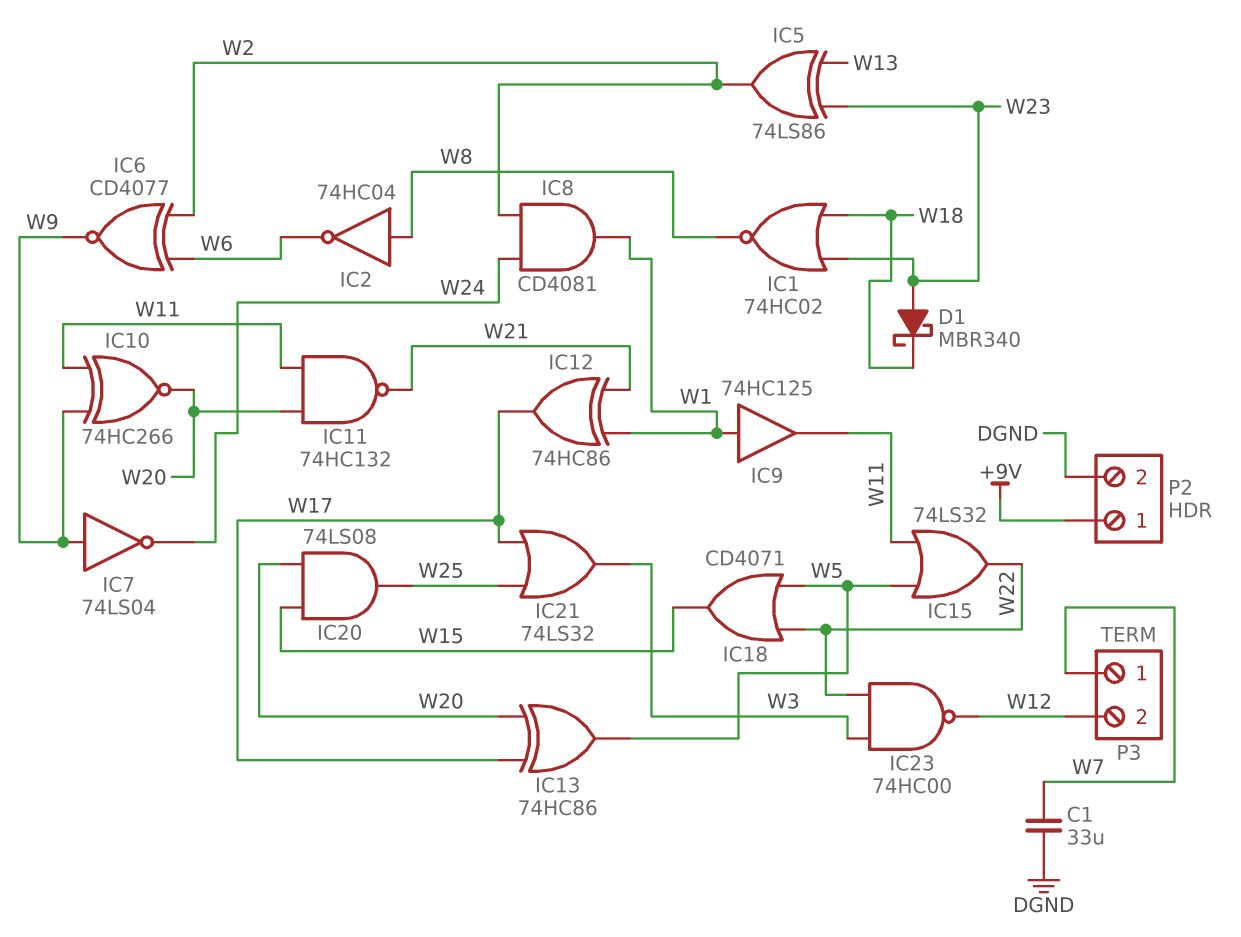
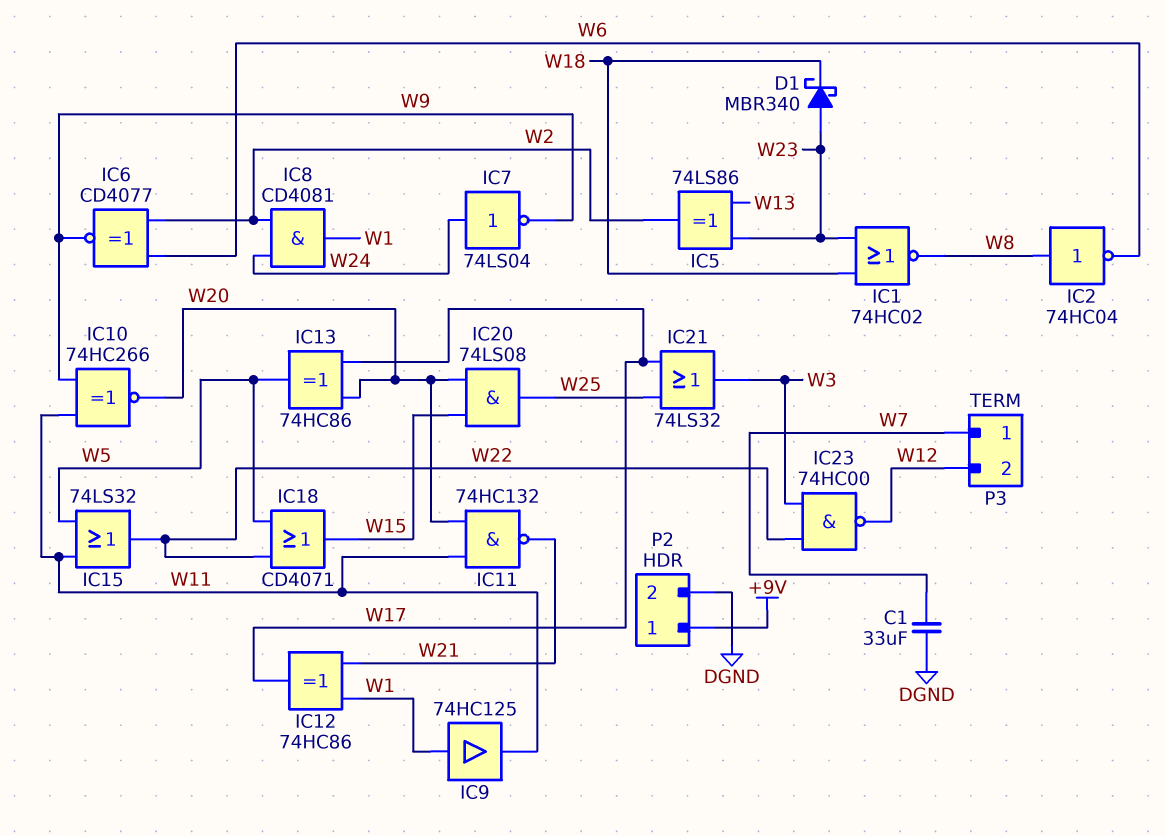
IC7: NOT 74LS04 (in W9, out W24) -> NOT 74LS04 (in W24, out W9)

